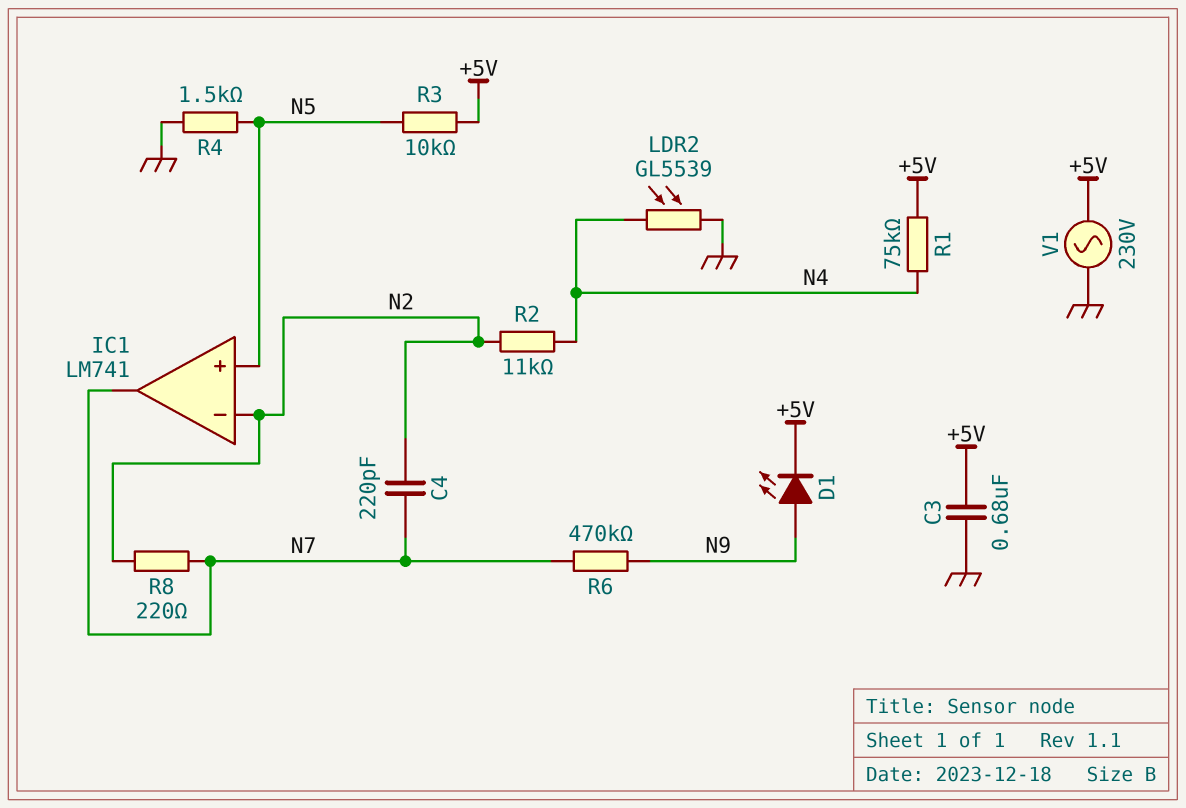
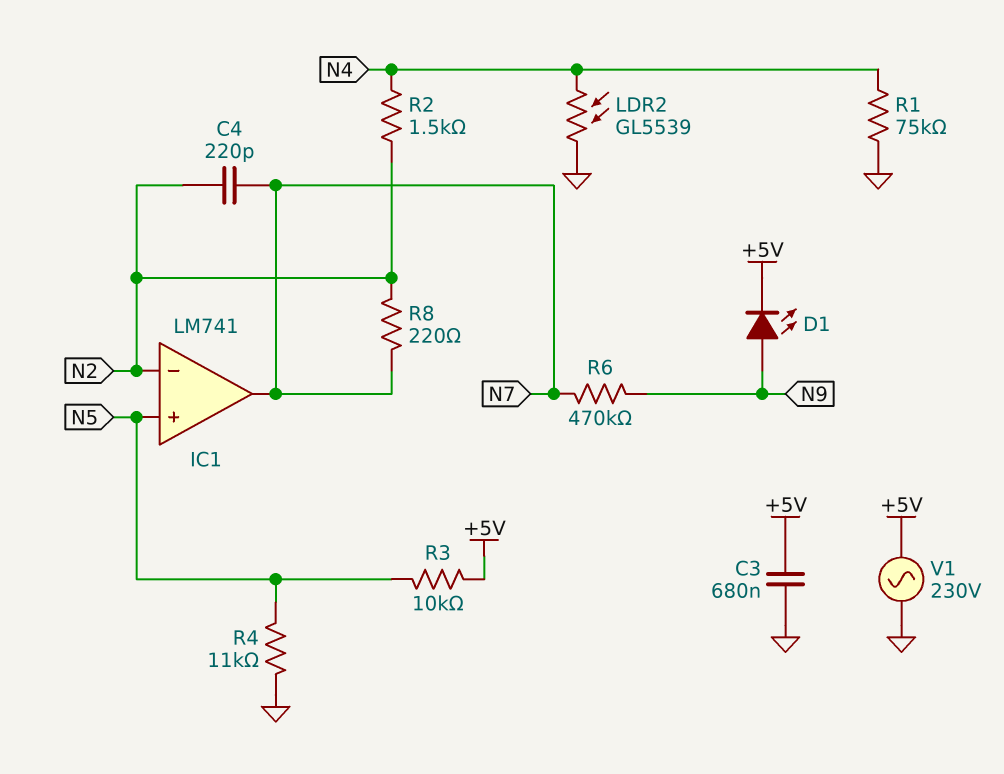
R1: 75k (+5V, N4) -> 75k (GND, N4)
R2: 11k (N2, N4) -> 1.5k (N2, N4)
R4: 1.5k (GND, N5) -> 11k (GND, N5)

